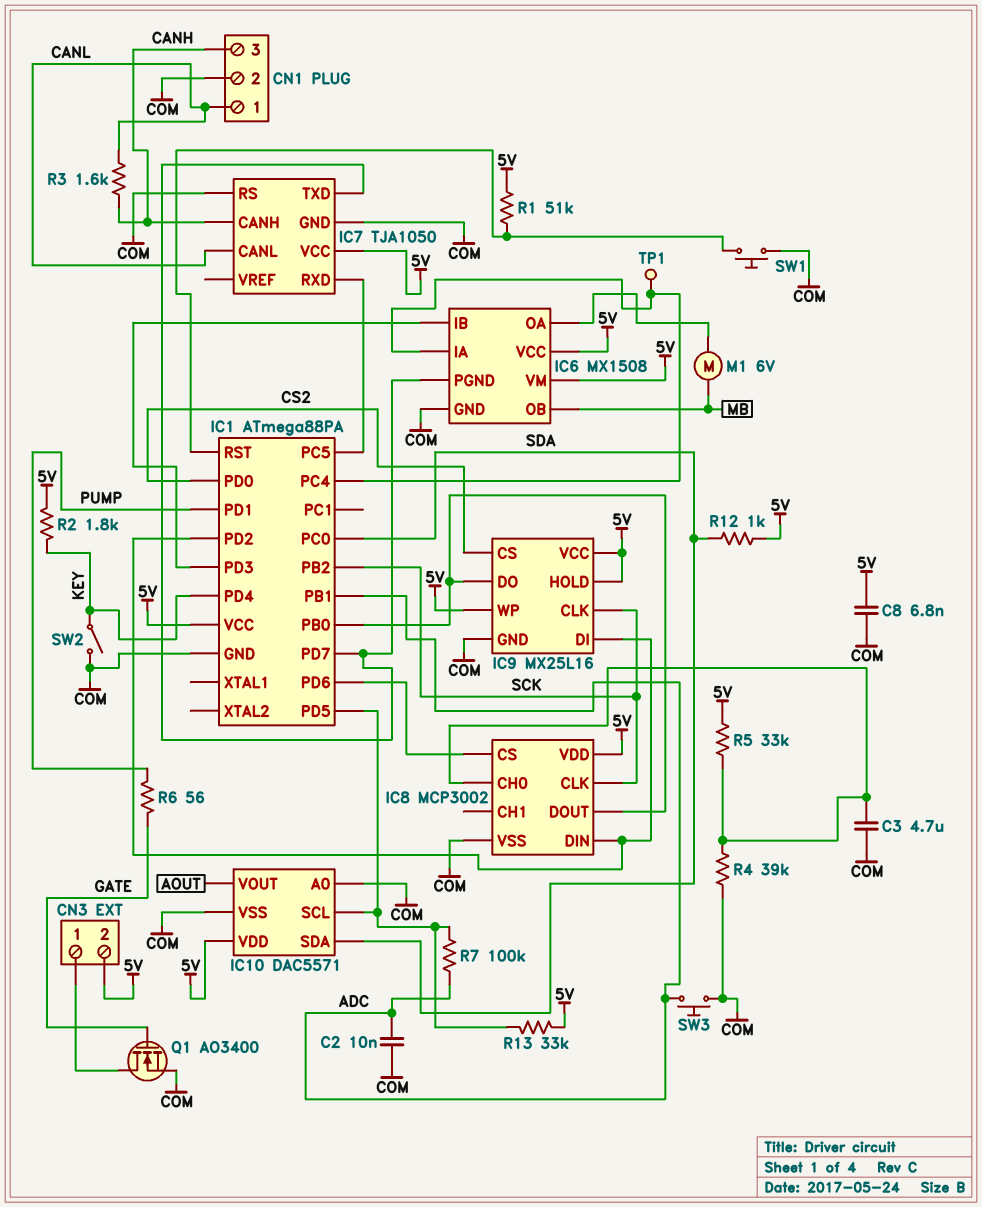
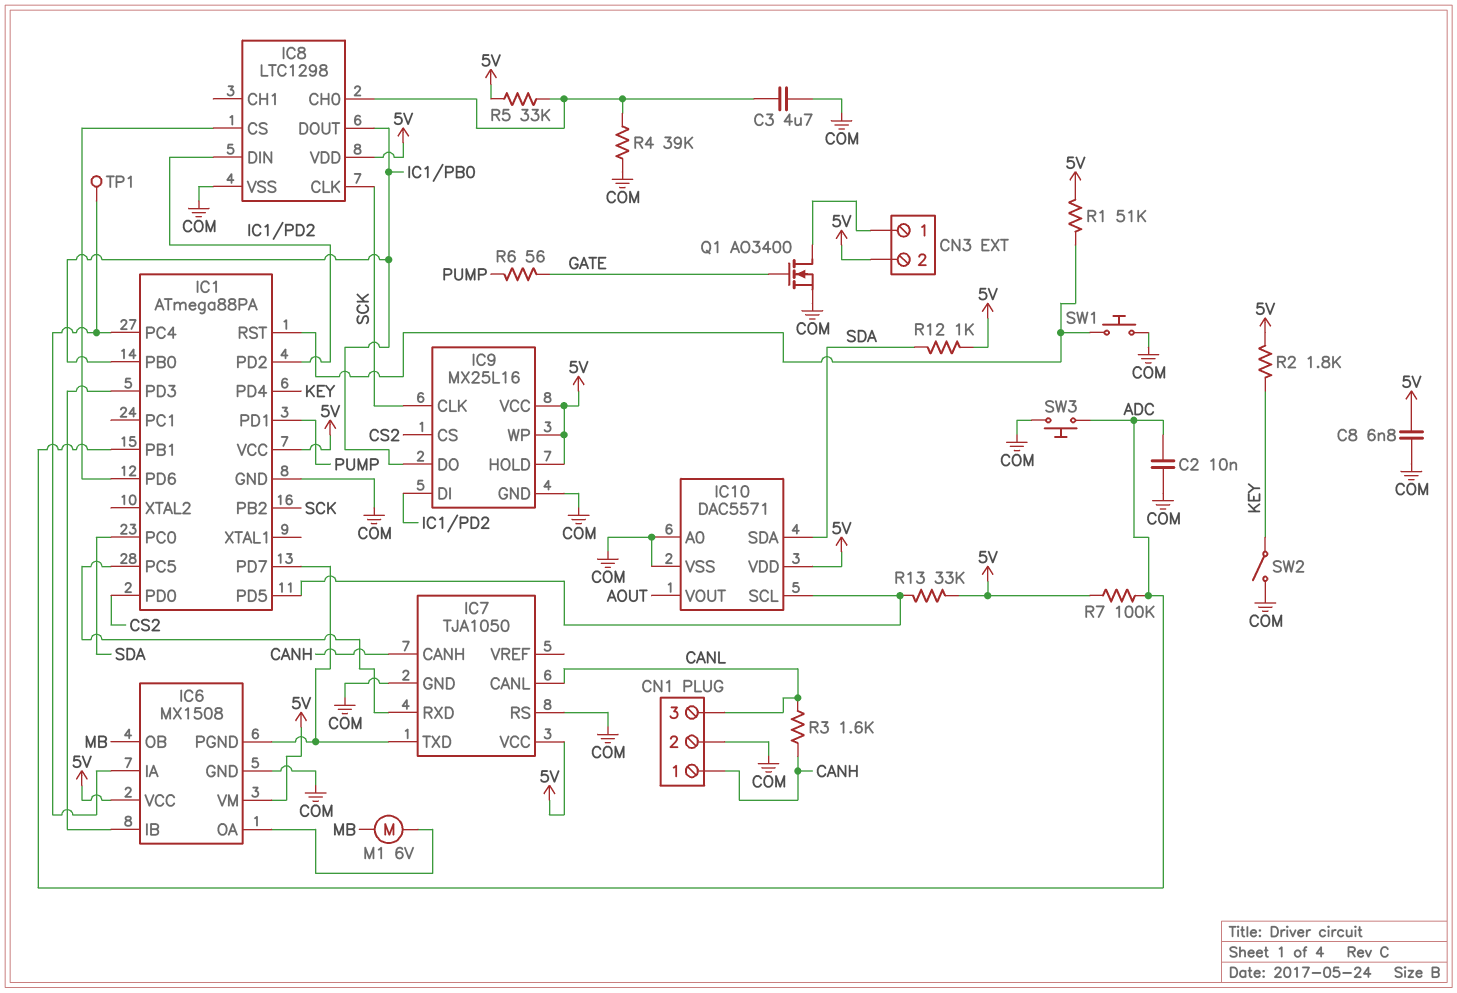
CN1 pin 1: CANL -> CANH
CN1 pin 3: CANH -> CANL
IC8: MCP3002 -> LTC1298
R7: 100k (ADC, IC1/PD5) -> 100k (5V, ADC)

